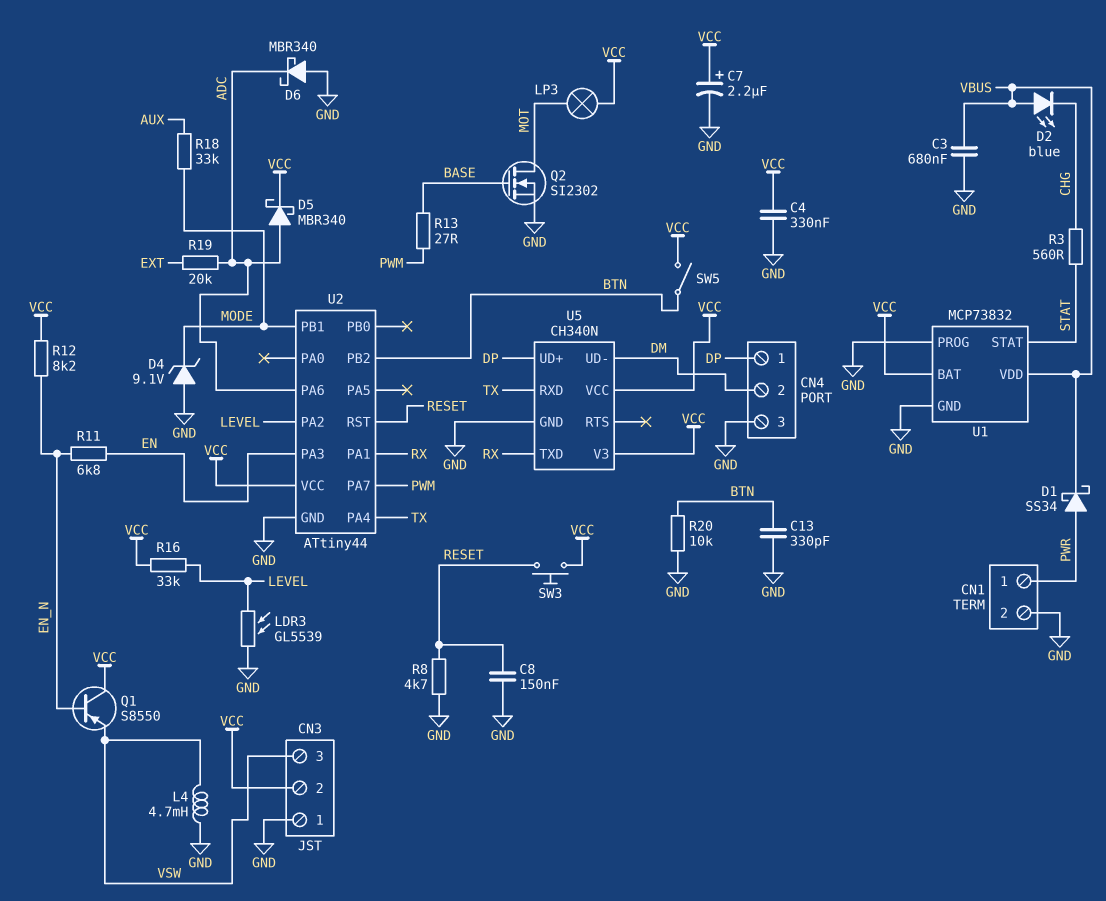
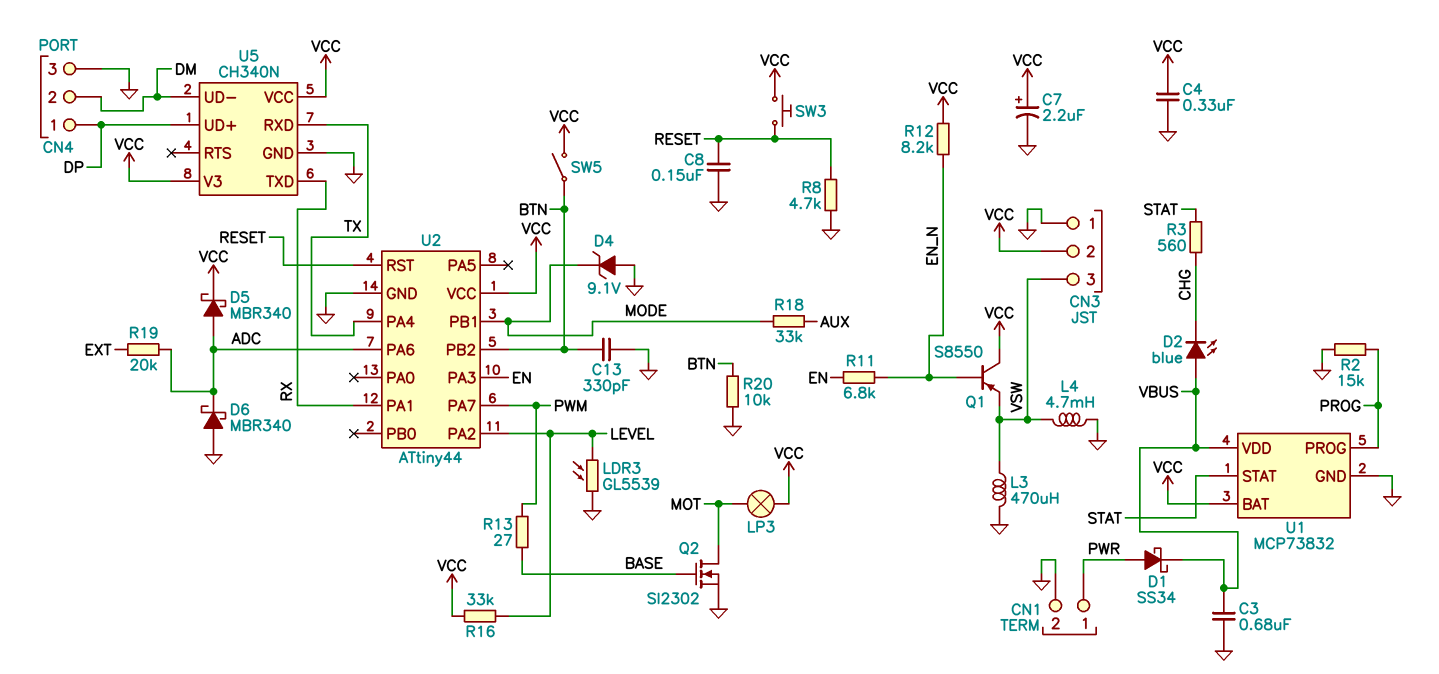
L3: none -> 470uH (GND, VSW)
R2: none -> 15k (GND, PROG)
U1 pin PROG: GND -> PROG

